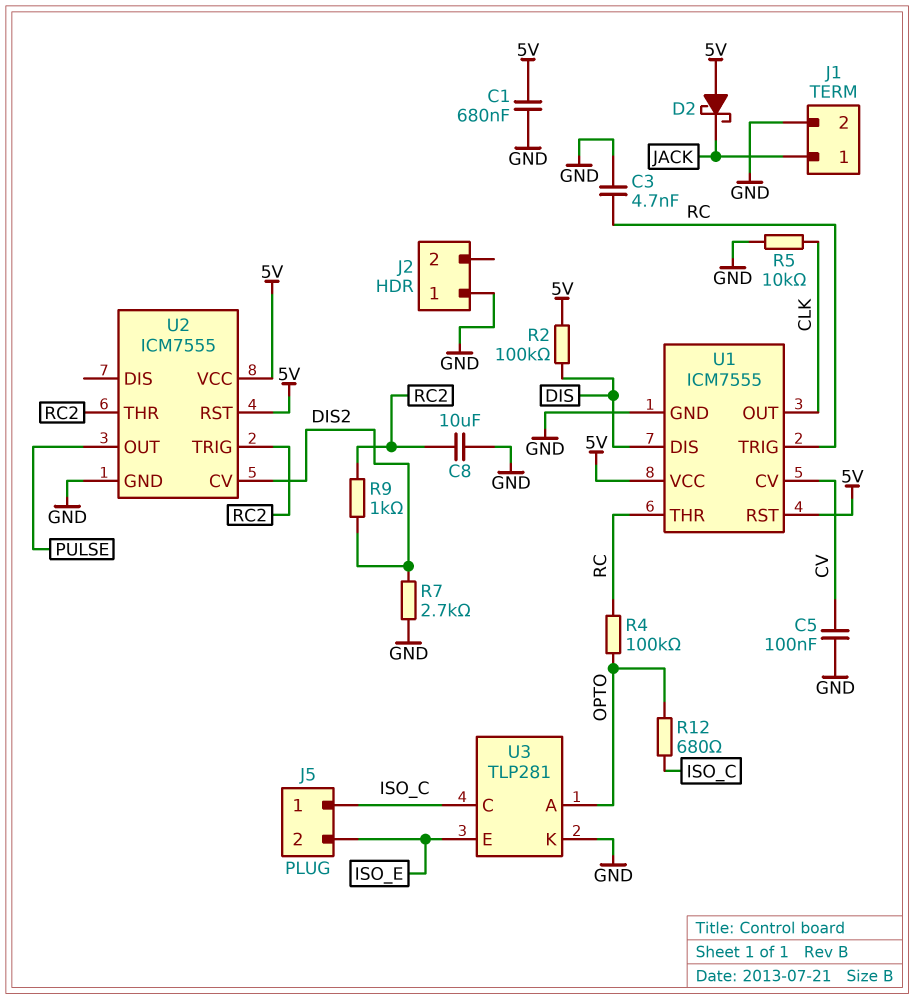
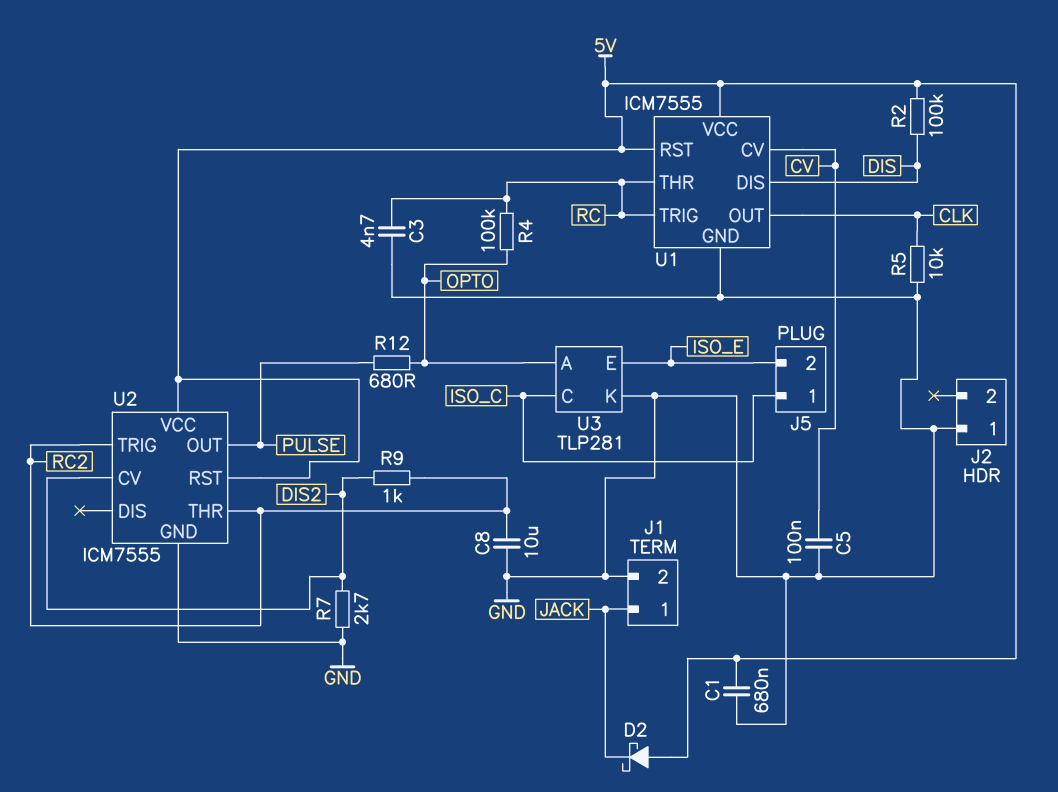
R12: 680 (ISO_C, OPTO) -> 680 (OPTO, PULSE)

